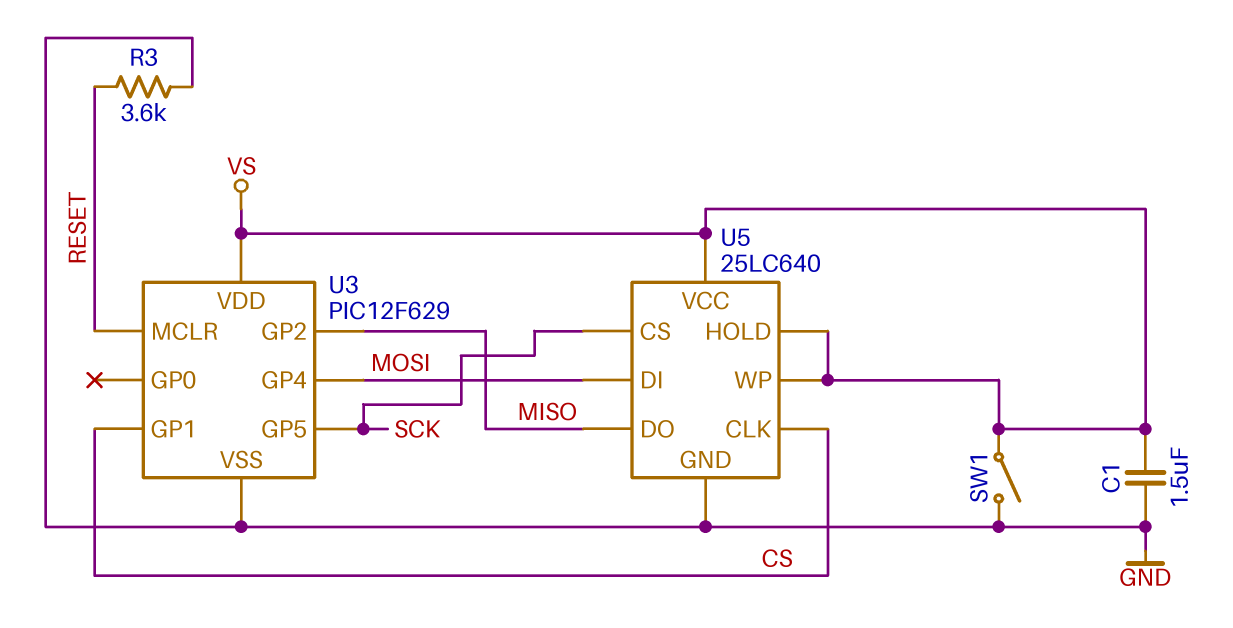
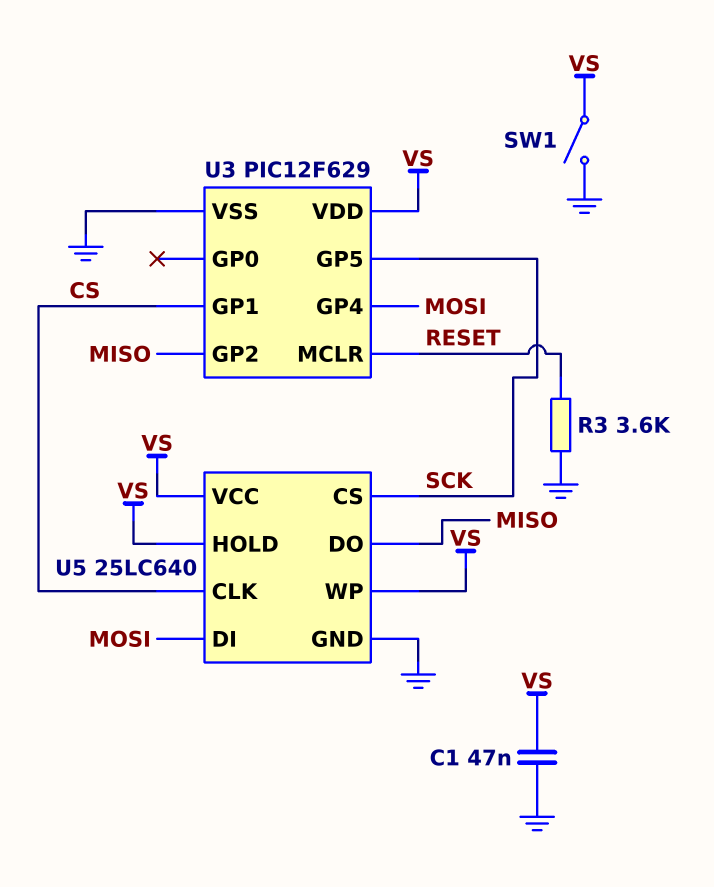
C1: 1.5uF (GND, VS) -> 47nF (GND, VS)

